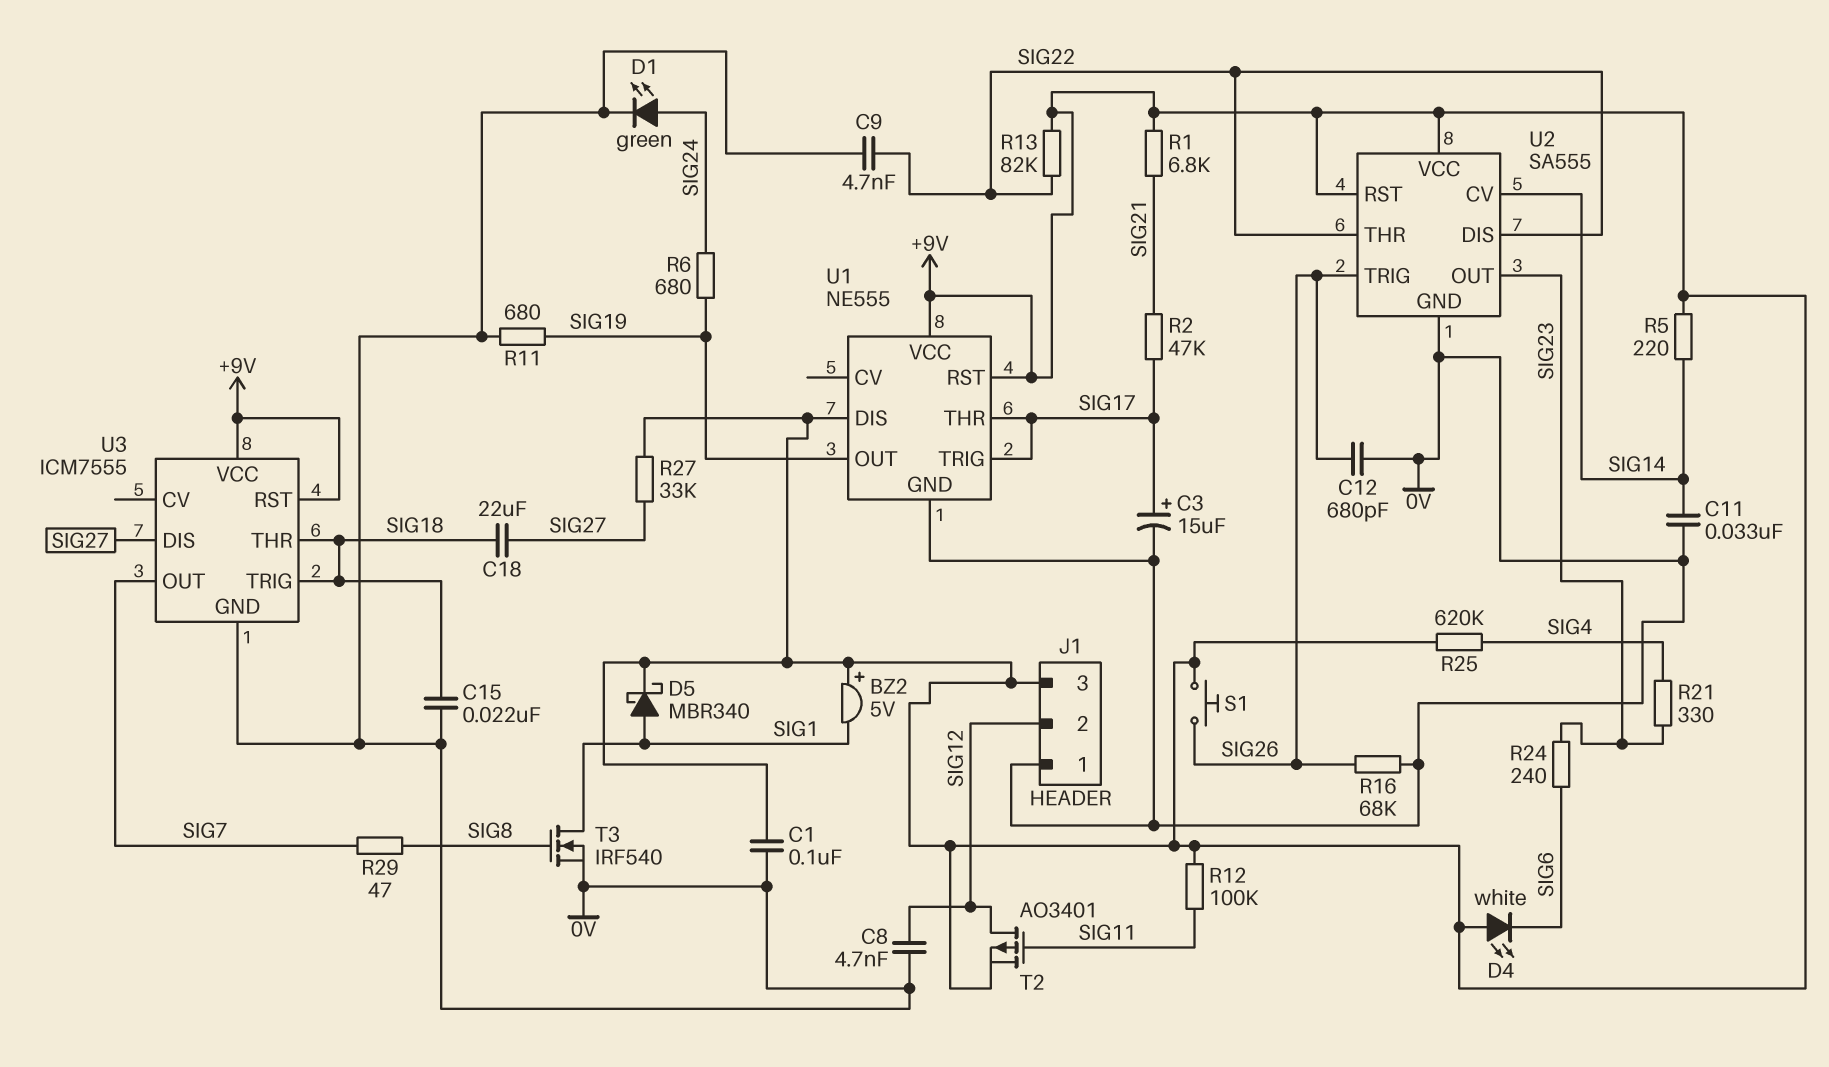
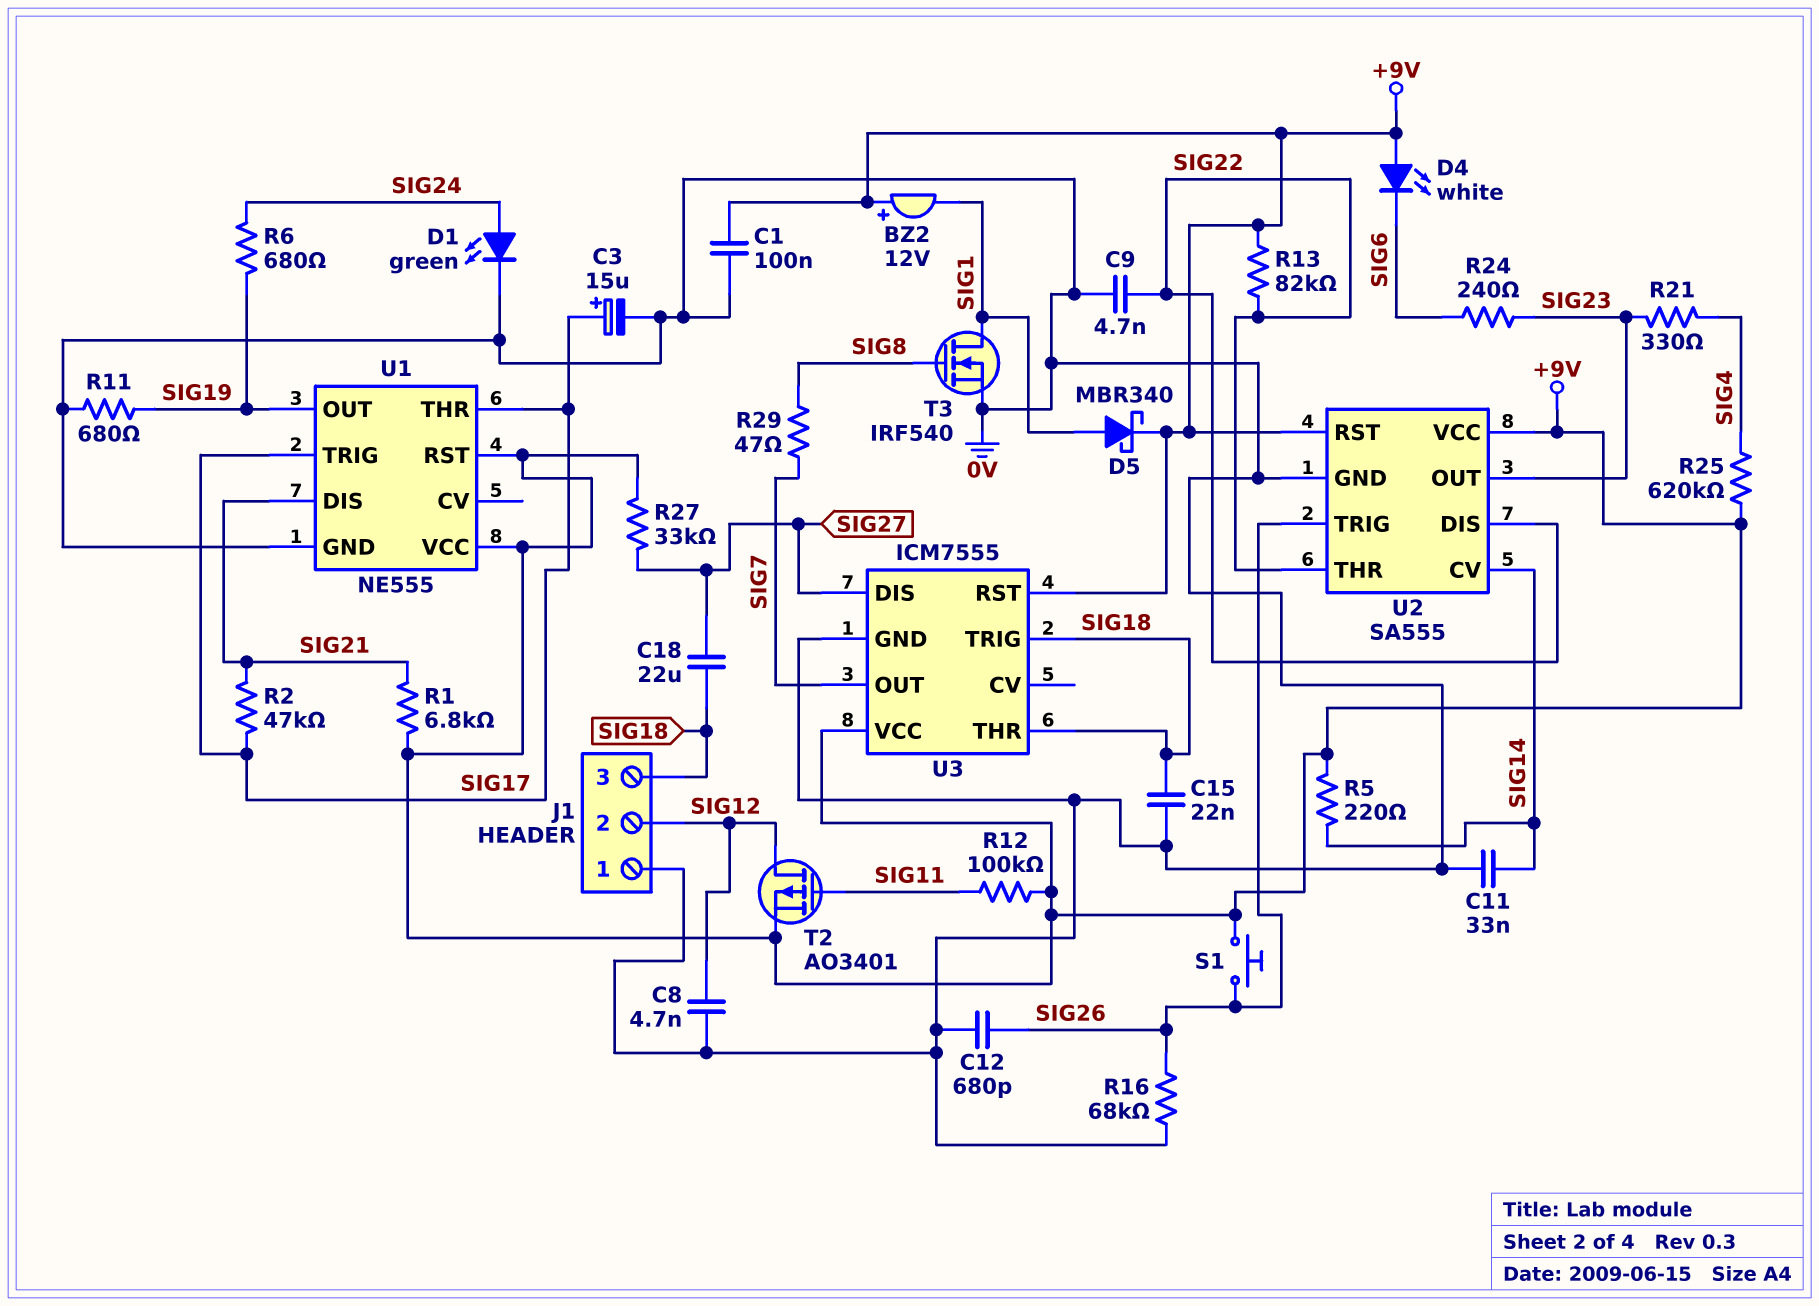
BZ2: buzzer 5V (plus +9V, minus SIG1) -> buzzer 12V (plus +9V, minus SIG1)
J1 pin 3: +9V -> SIG18
U1 pin DIS: +9V -> SIG21

